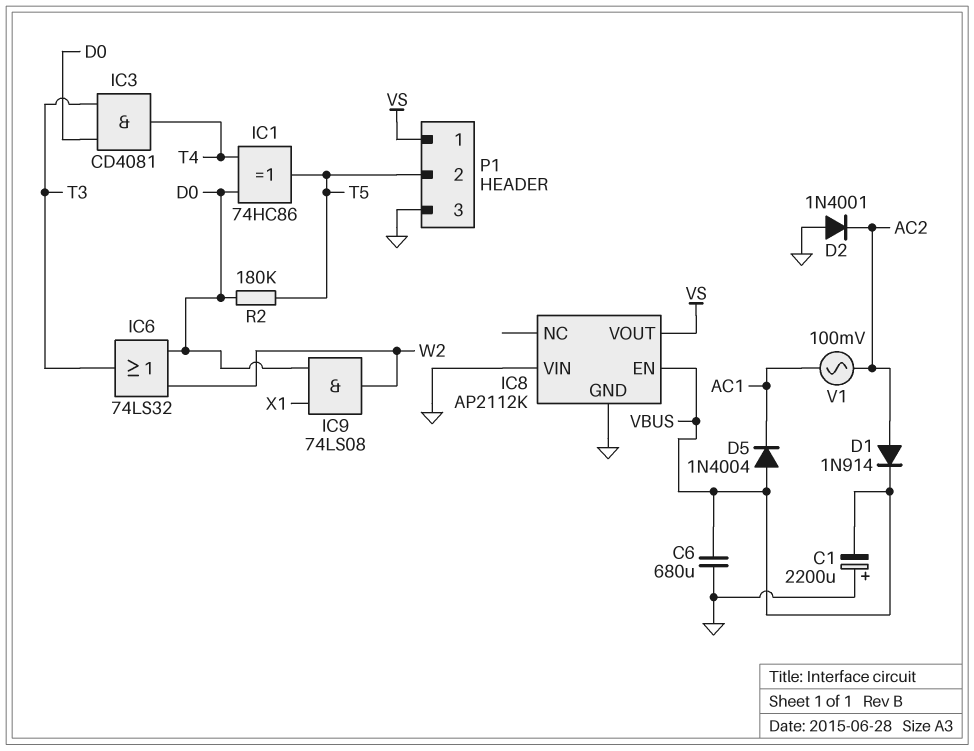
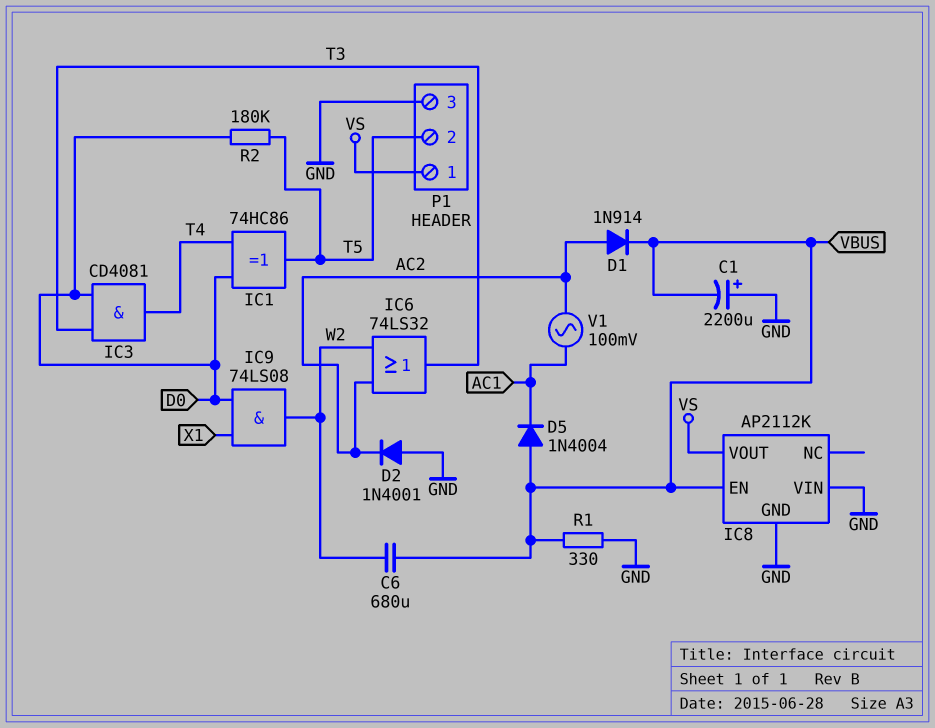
C6: 680uF (GND, VBUS) -> 680uF (VBUS, W2)
IC6: OR 74LS32 (in D0, in W2, out T3) -> OR 74LS32 (in AC2, in W2, out T3)
R1: none -> 330 (GND, VBUS)

